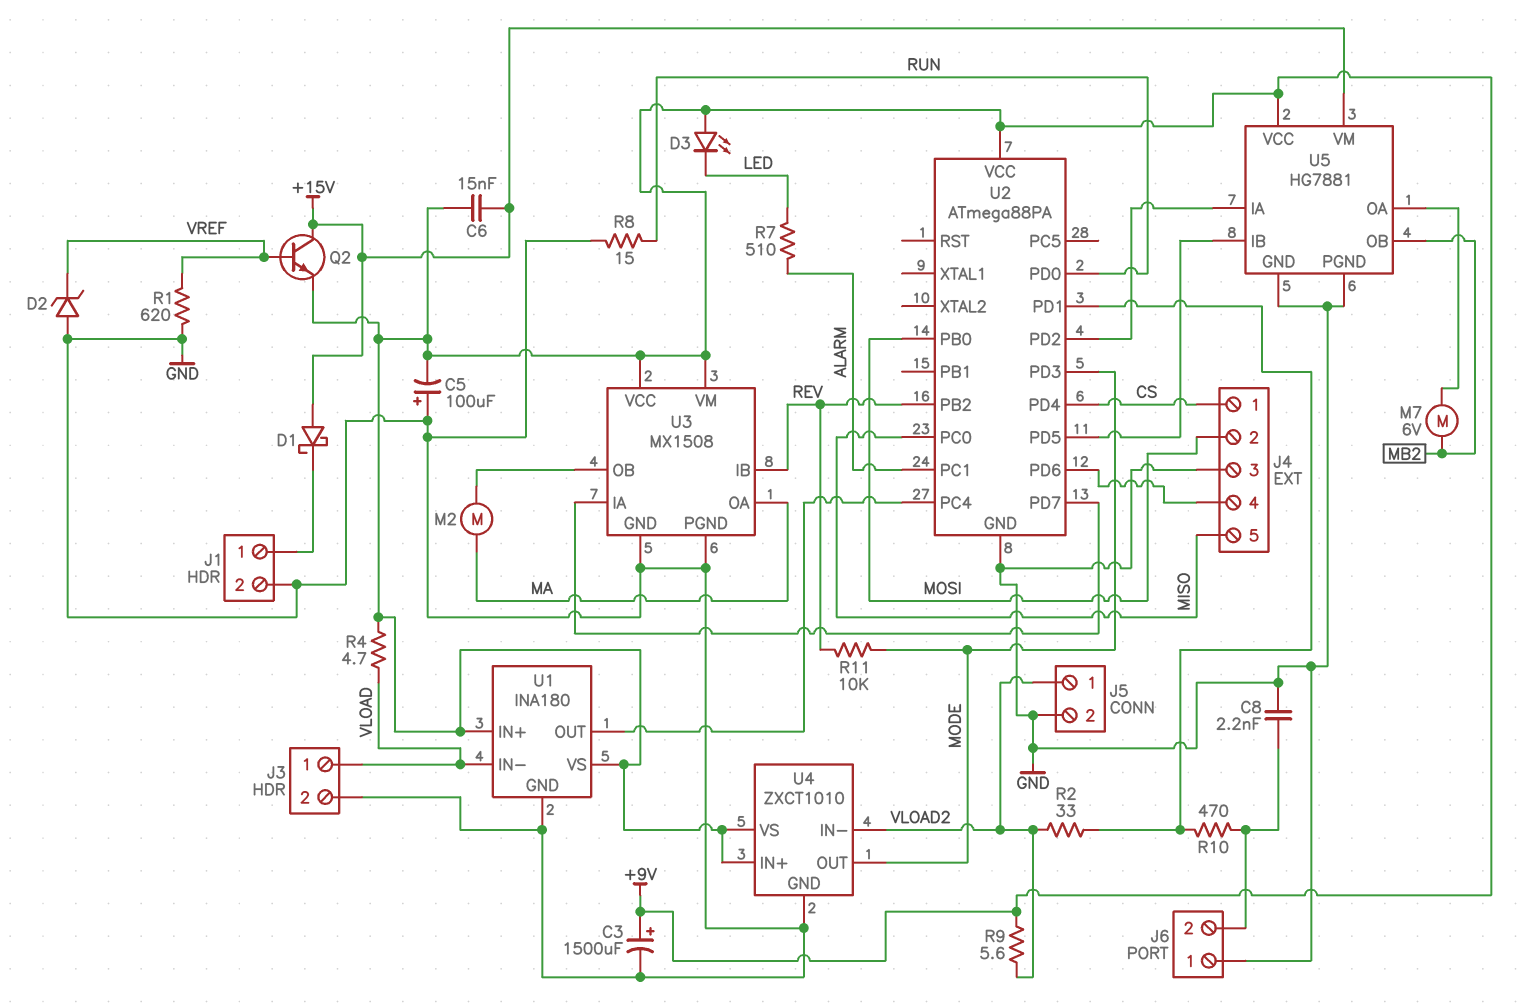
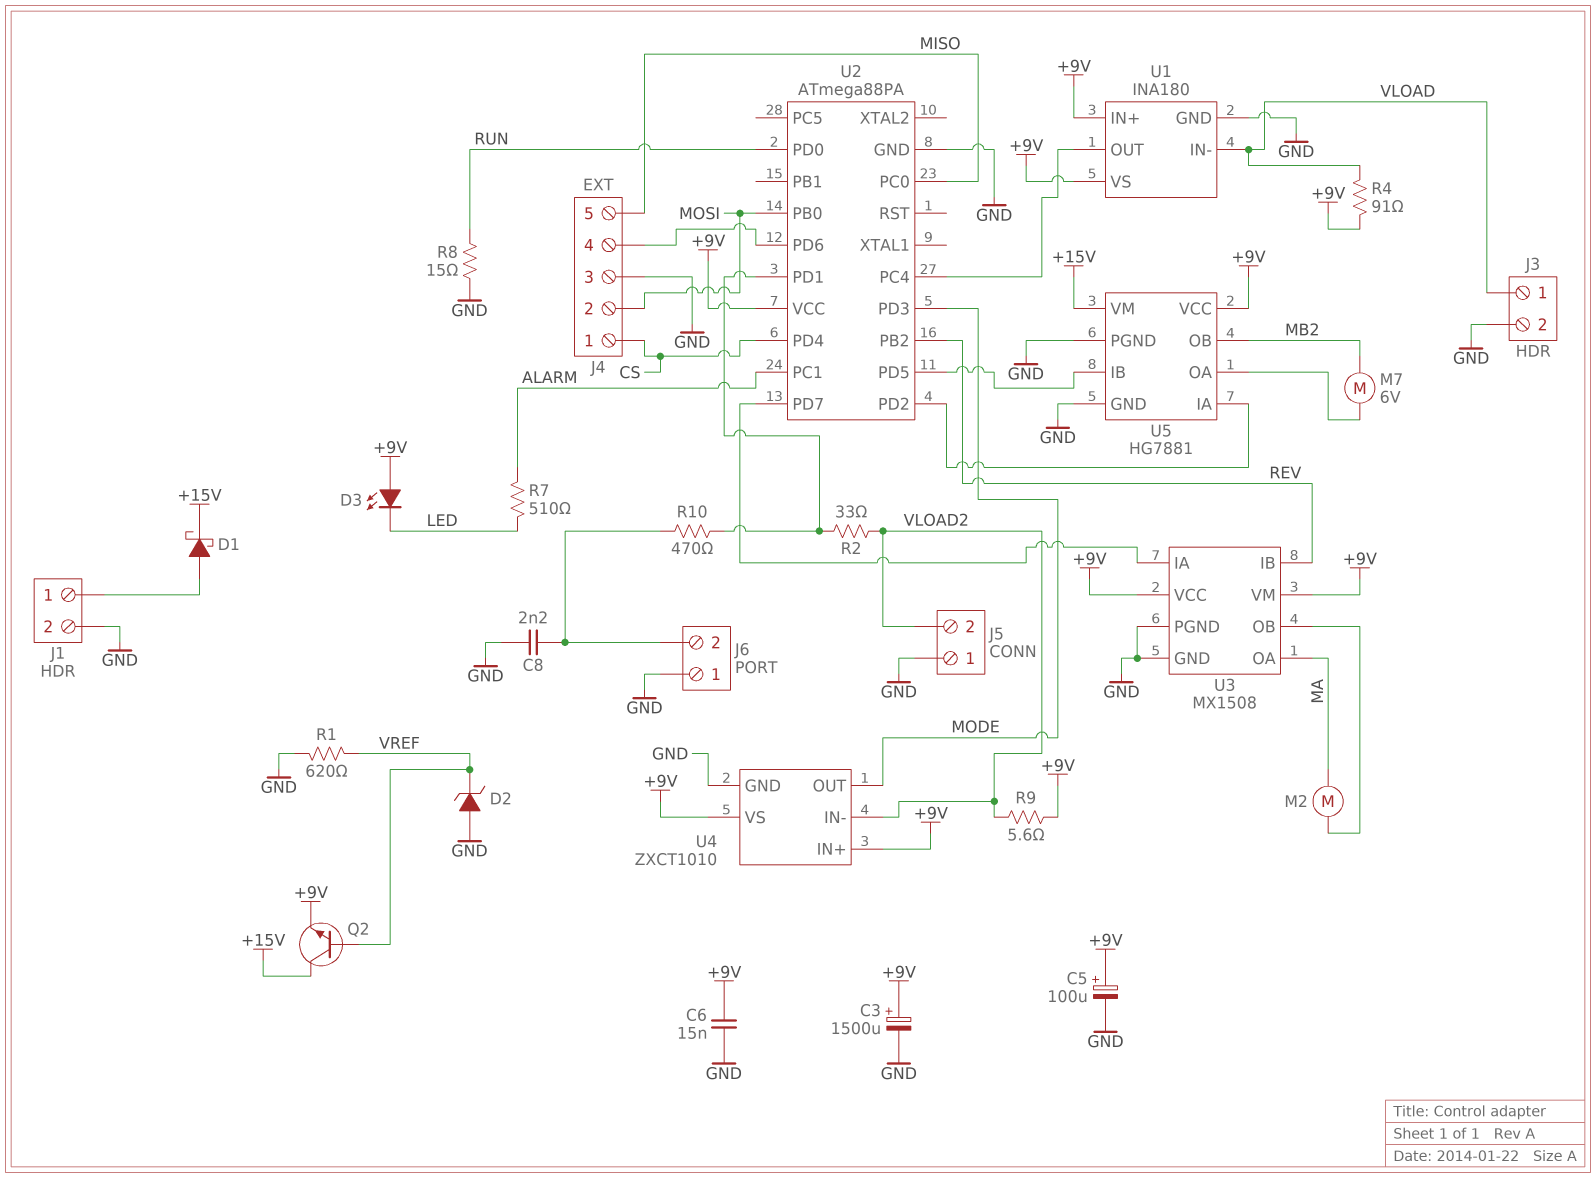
C5: 100uF (plus GND, minus +9V) -> 100uF (plus +9V, minus GND)
C6: 15nF (+9V, +15V) -> 15nF (+9V, GND)
D1: schottky (A +15V, K J1/1) -> schottky (A J1/1, K +15V)
J5 pin 1: VLOAD2 -> GND
J5 pin 2: GND -> VLOAD2
R4: 4.7 (+9V, VLOAD) -> 91 (+9V, VLOAD)
R11: 10k (MODE, REV) -> none

